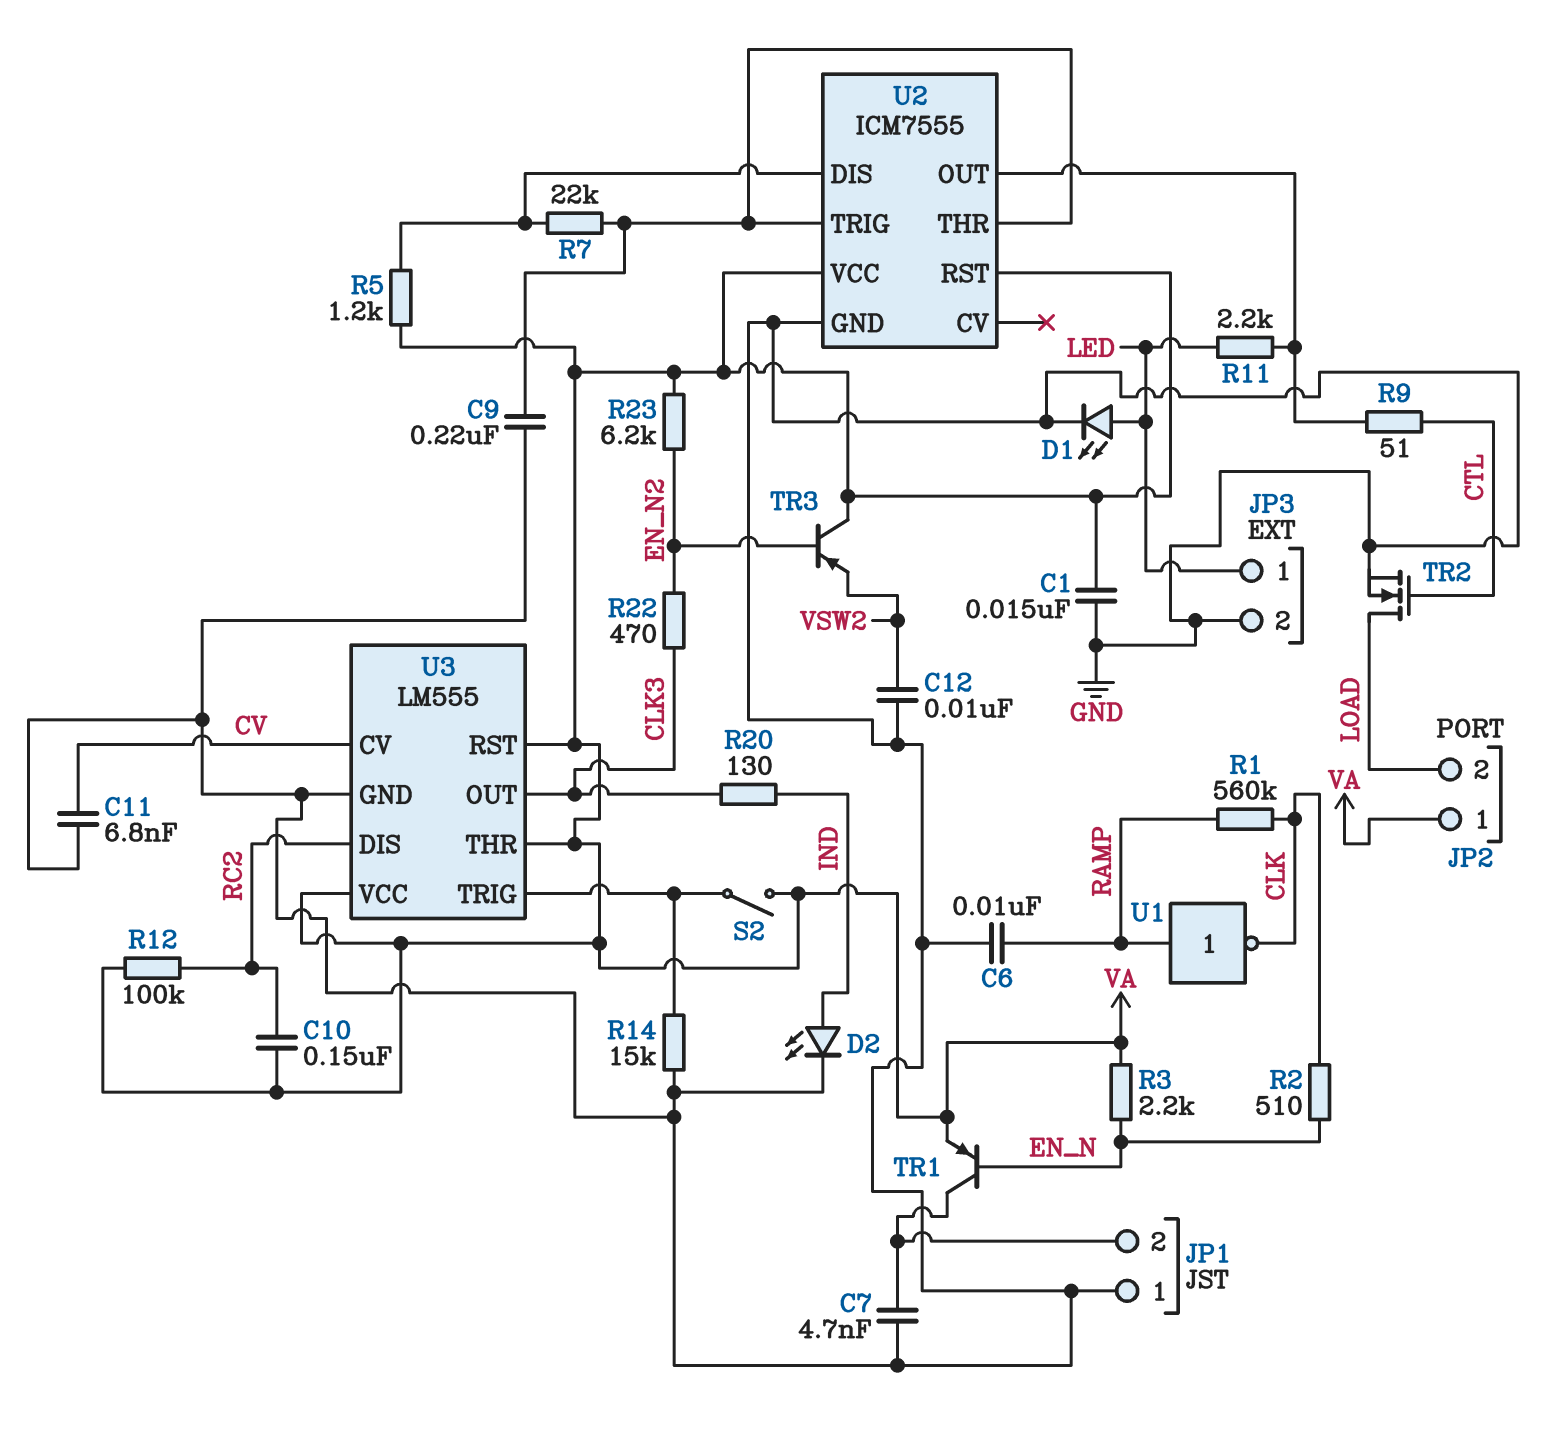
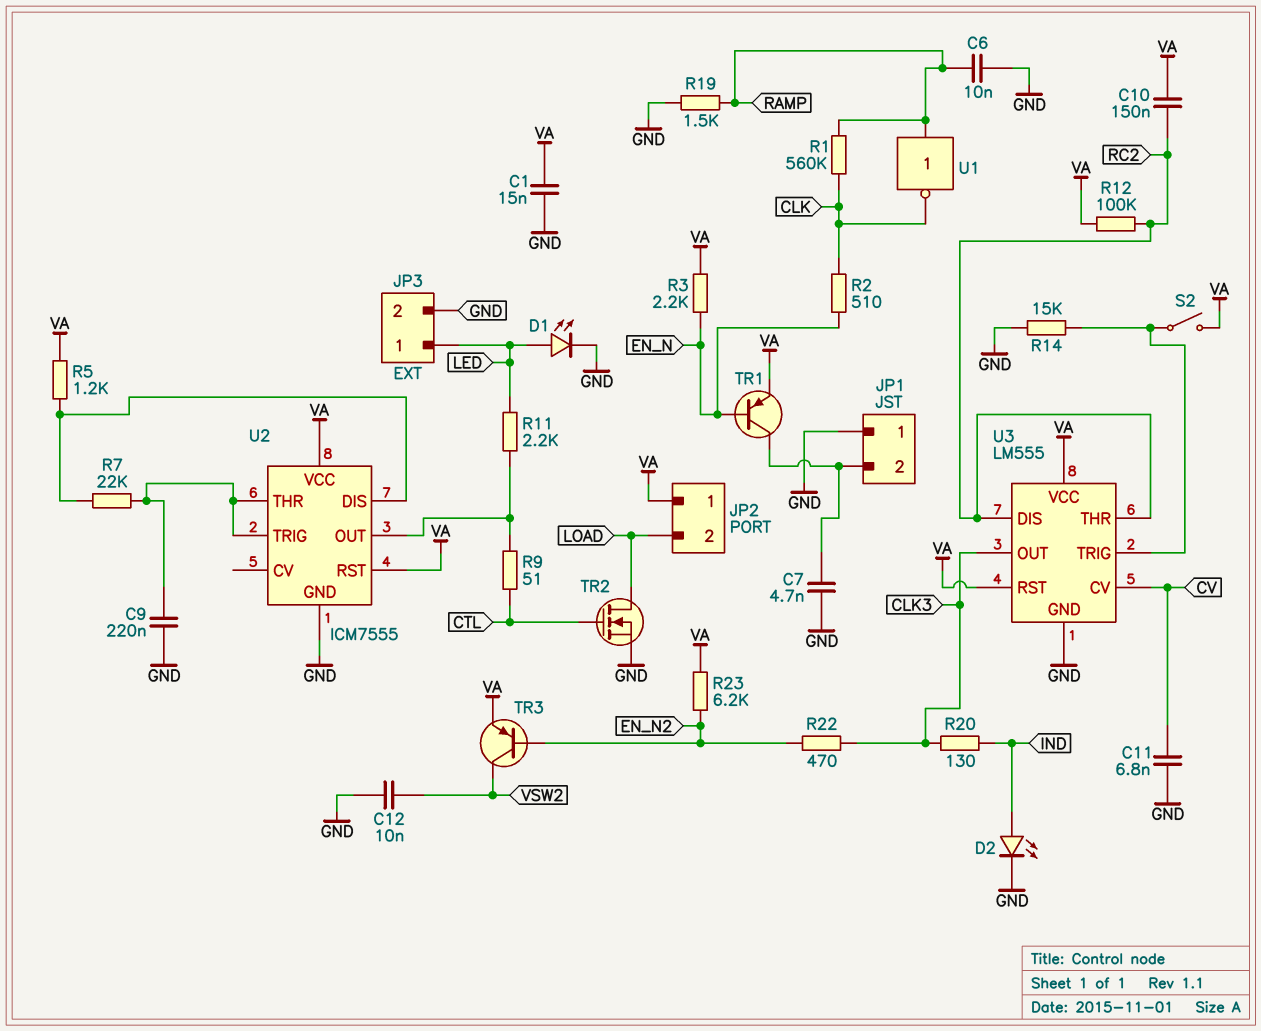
R19: none -> 1.5k (GND, RAMP)
TR3: PNP (B EN_N2, C VA, E VSW2) -> PNP (B EN_N2, C VSW2, E VA)
U3 pin THR: VA -> RC2

